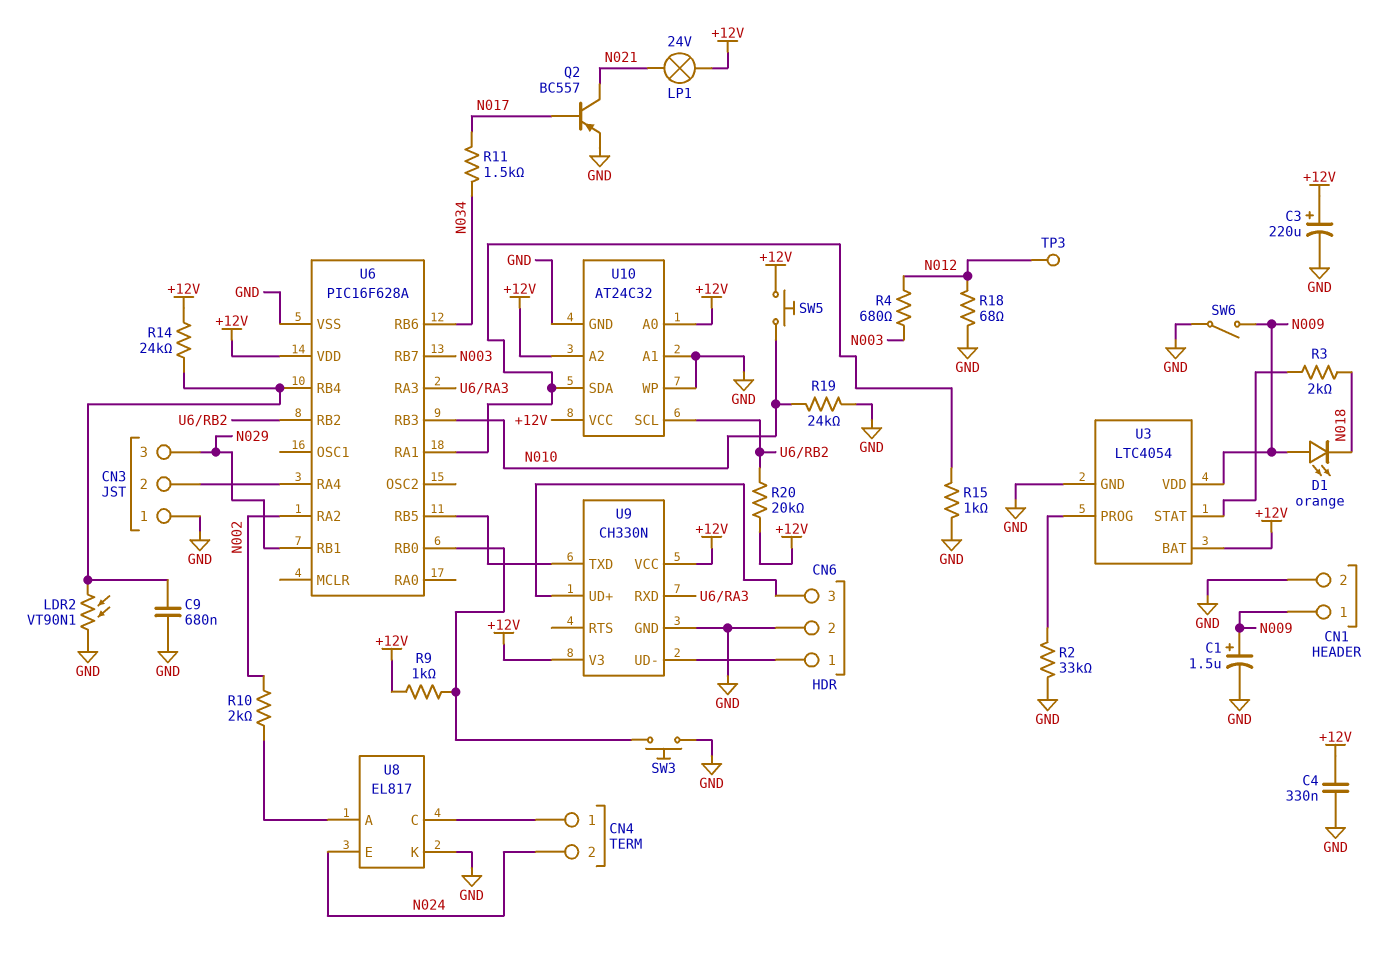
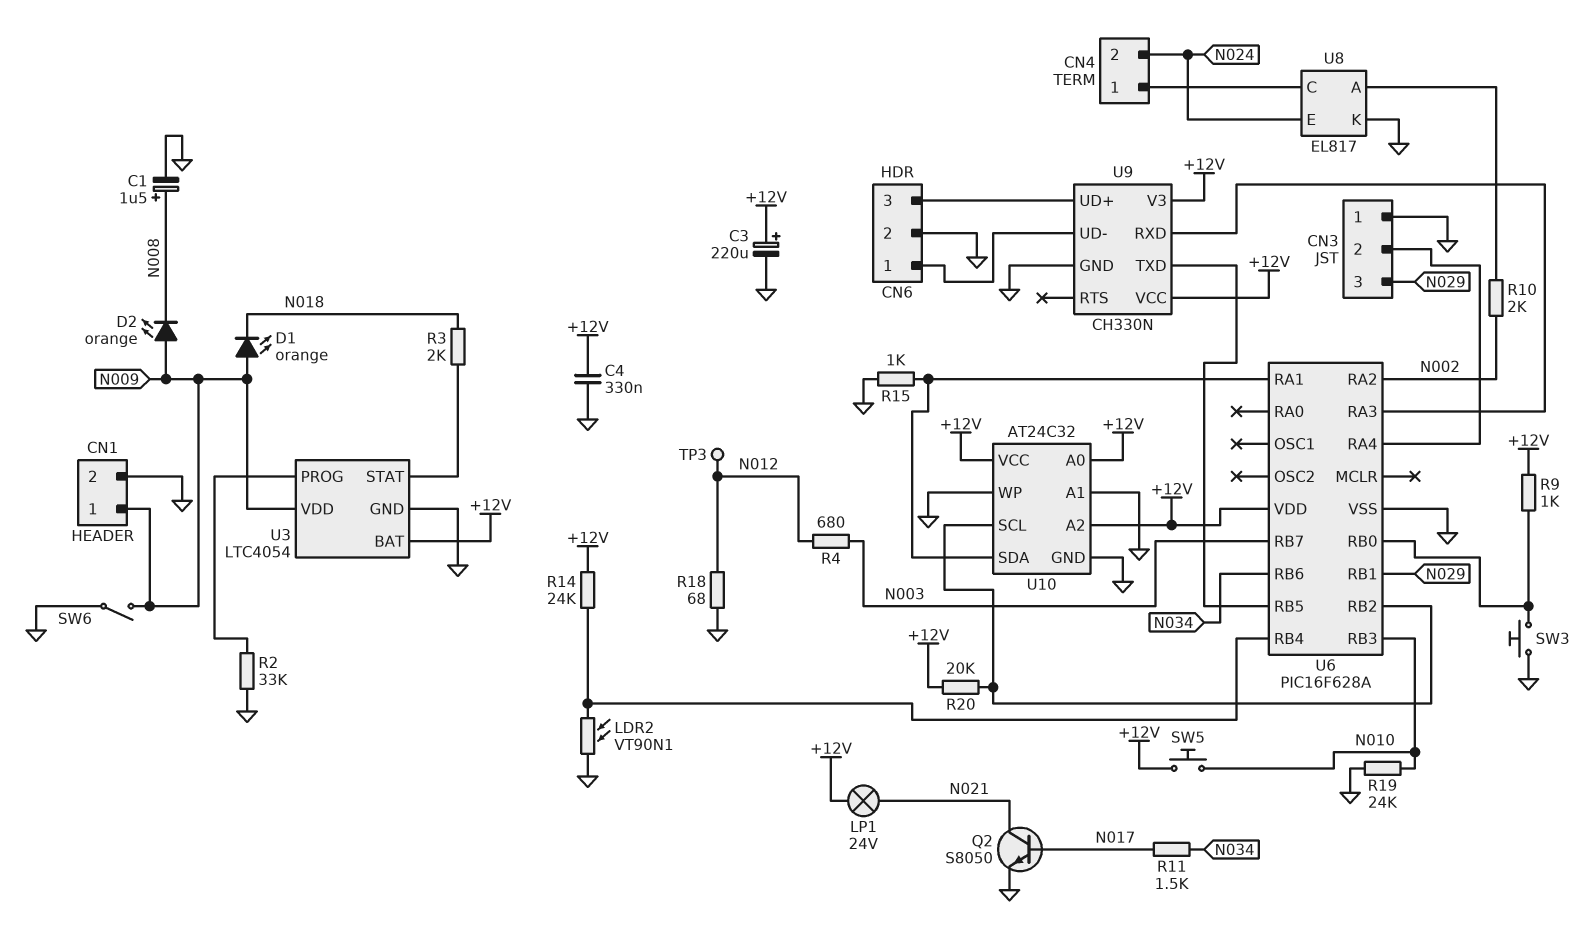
C1: 1.5uF (plus N009, minus GND) -> 1.5uF (plus N008, minus GND)
C9: 680nF (GND, U6/RB4) -> none
D2: none -> LED orange (A N009, K N008)
Q2: PNP BC557 (B N017, C N021, E GND) -> NPN S8050 (B N017, C N021, E GND)

